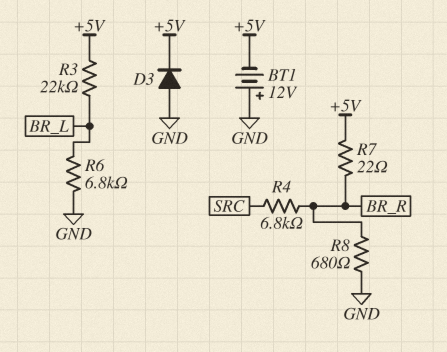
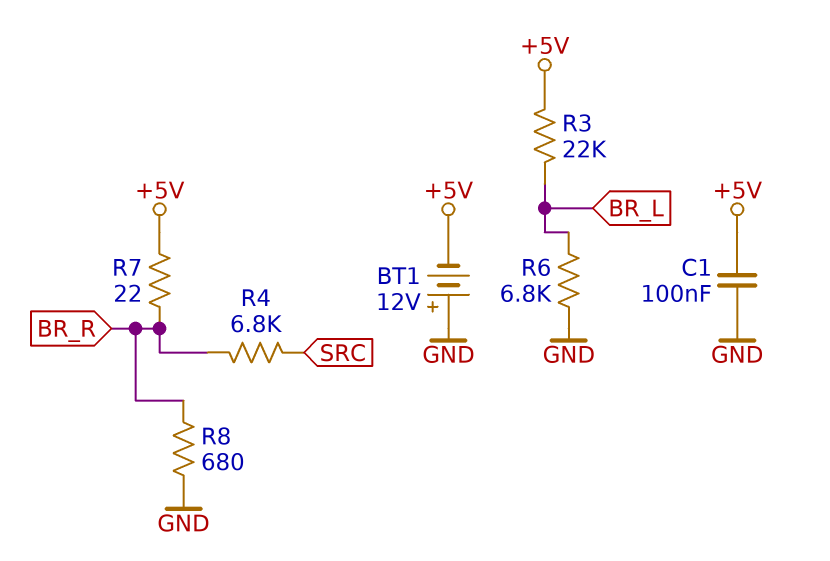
C1: none -> 100nF (+5V, GND)
D3: diode (A GND, K +5V) -> none

